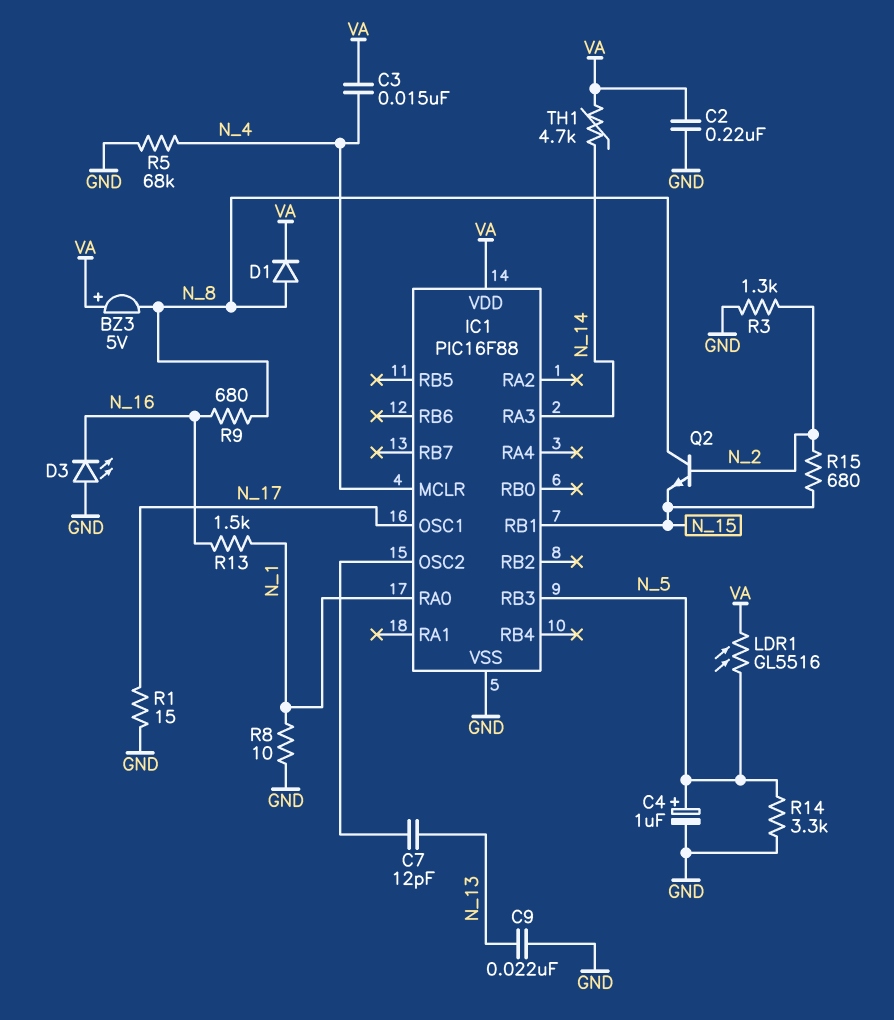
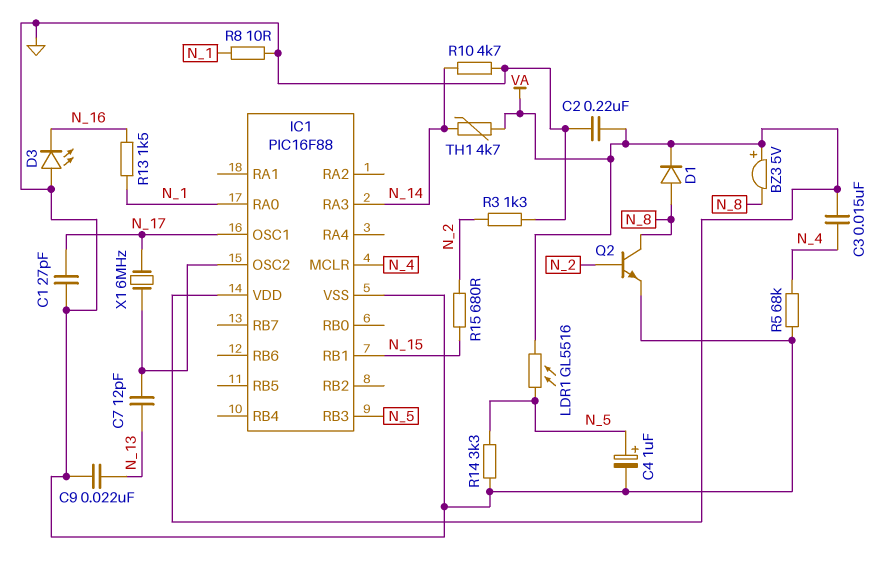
C1: none -> 27pF (GND, N_17)
Q2: NPN (B N_2, C N_8, E N_15) -> NPN (B N_2, C N_8, E GND)
R1: 15 (GND, N_17) -> none
R9: 680 (N_8, N_16) -> none
R10: none -> 4.7k (GND, N_14)
X1: none -> 6MHz (IC1/OSC2, N_17)

